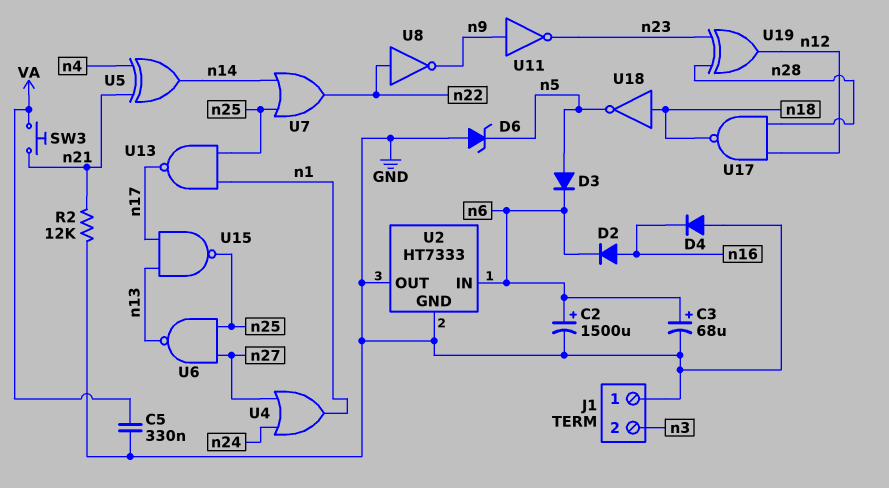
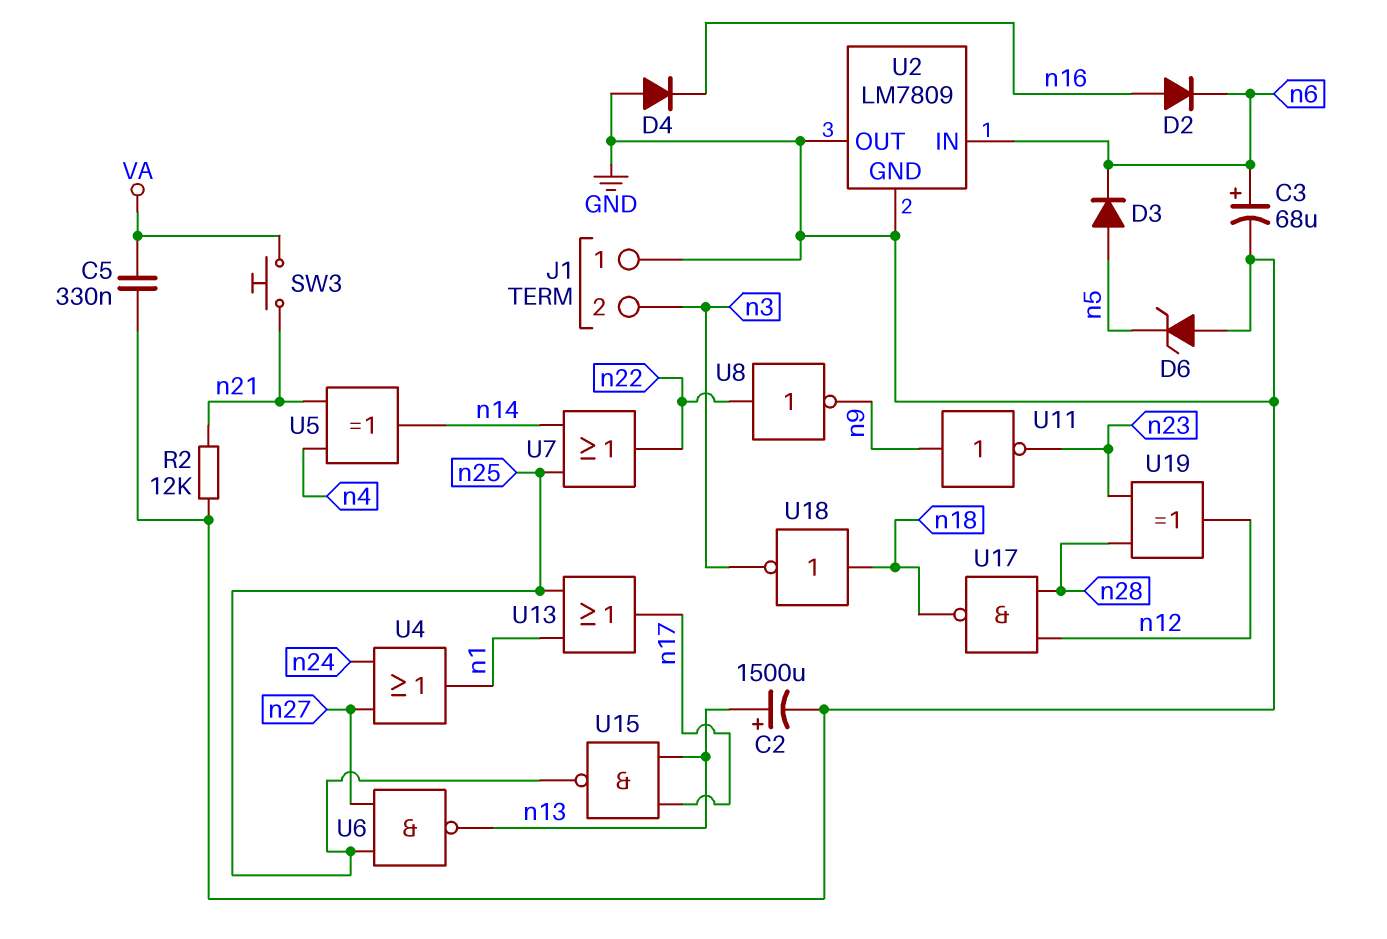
C2: 1500uF (plus n6, minus GND) -> 1500uF (plus n13, minus GND)
U2: HT7333 -> LM7809
U13: NAND (in n1, in n25, out n17) -> OR (in n1, in n25, out n17)
U18: NOT (in n18, out n5) -> NOT (in n18, out n3)

